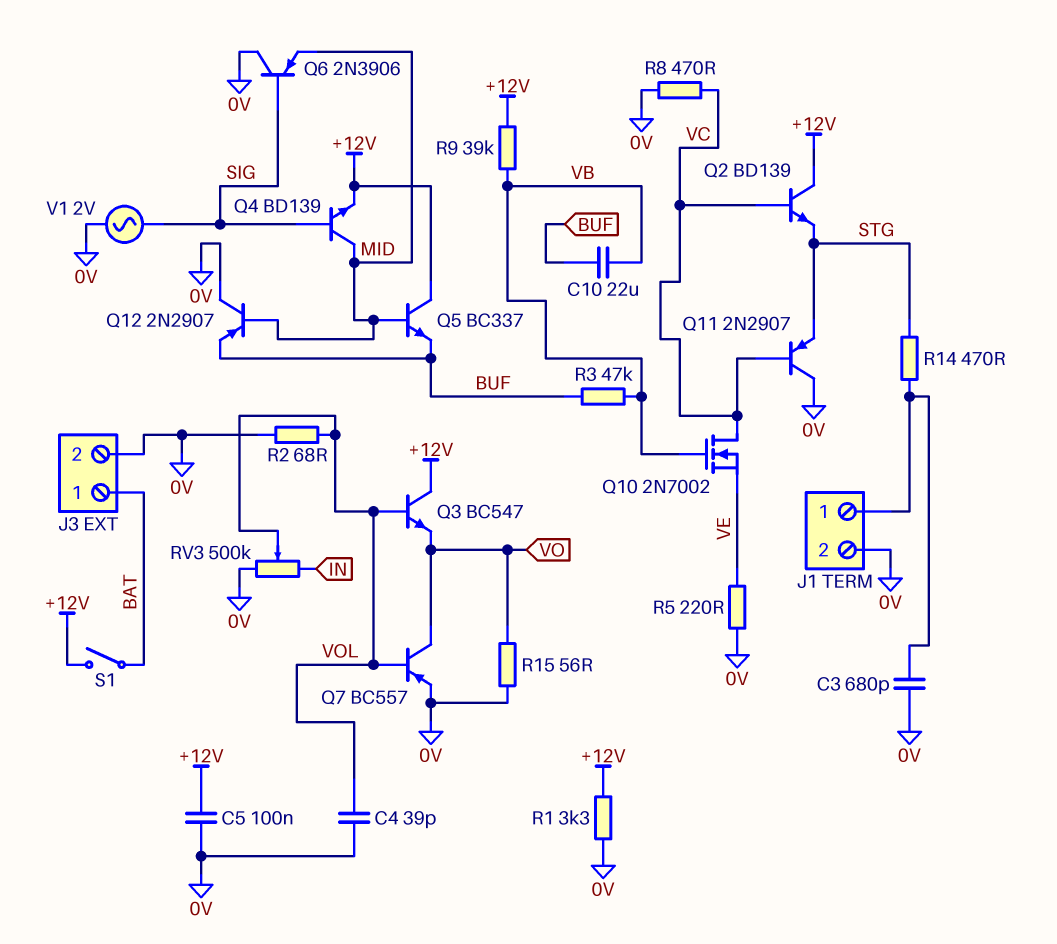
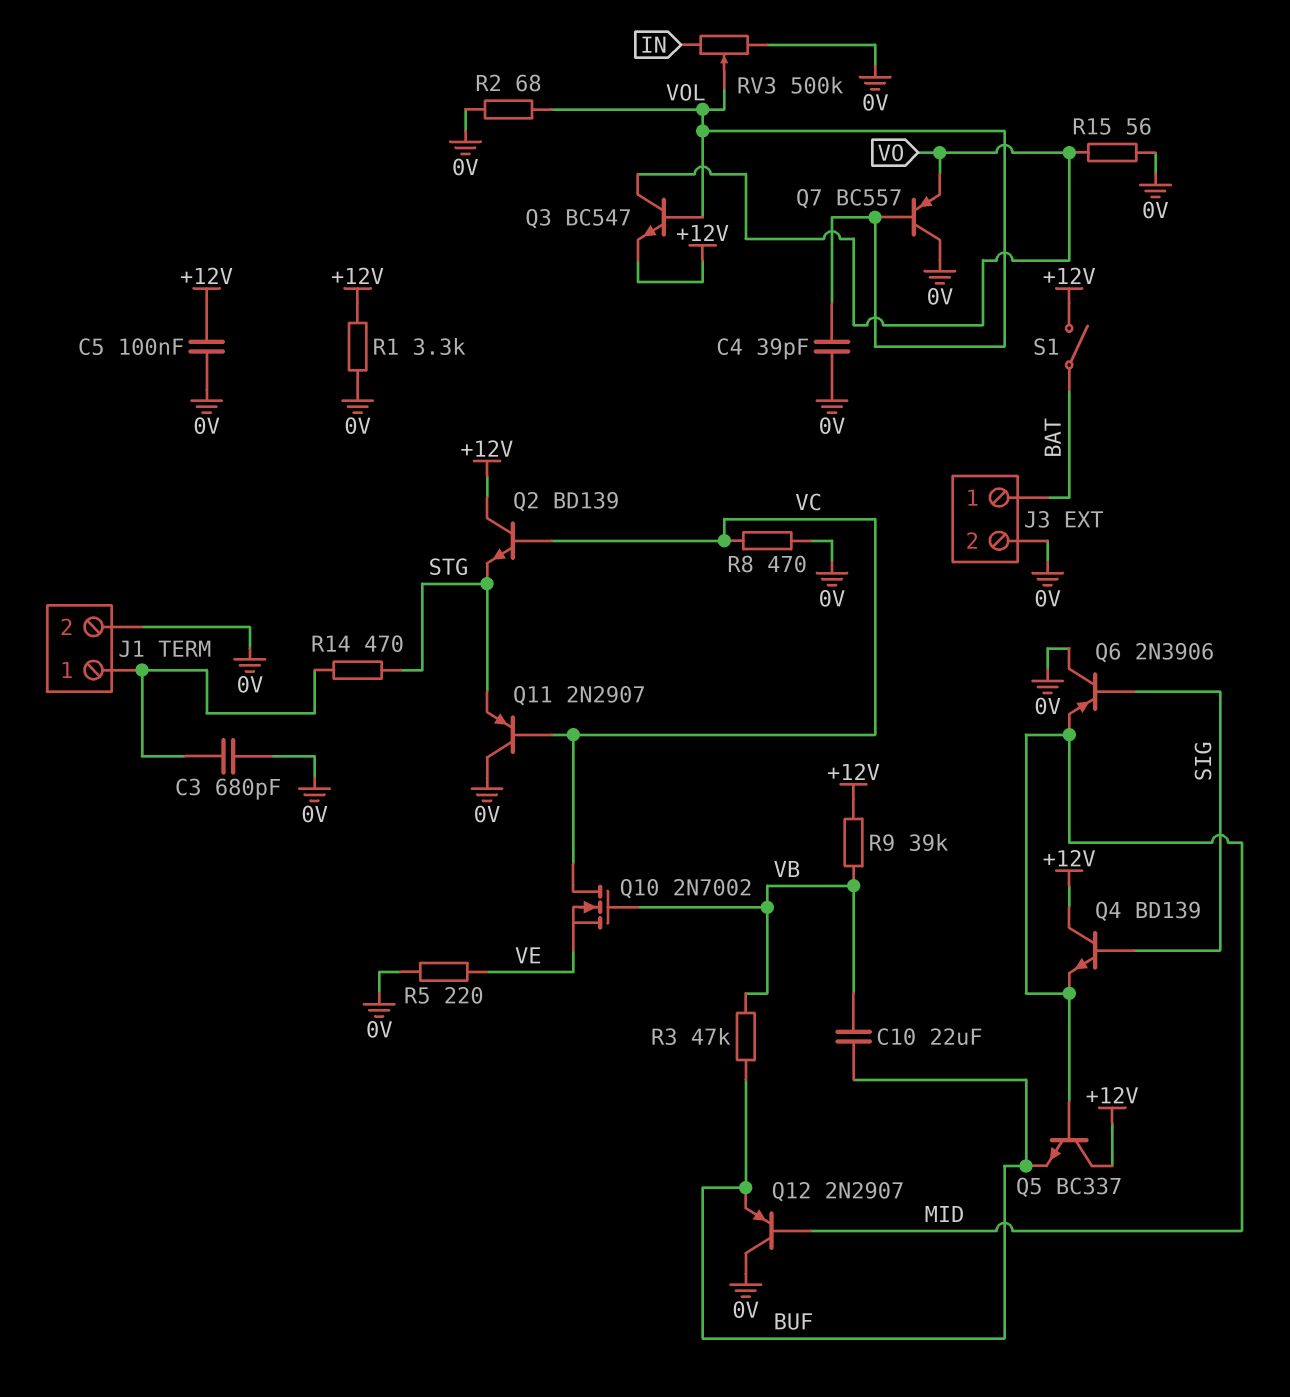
Q3: NPN BC547 (B VOL, C +12V, E VO) -> NPN BC547 (B VOL, C VO, E +12V)
Q4: NPN BD139 (B SIG, C MID, E +12V) -> NPN BD139 (B SIG, C +12V, E MID)
Q7: PNP BC557 (B VOL, C VO, E 0V) -> PNP BC557 (B VOL, C 0V, E VO)
V1: AC 2V (0V, SIG) -> none

